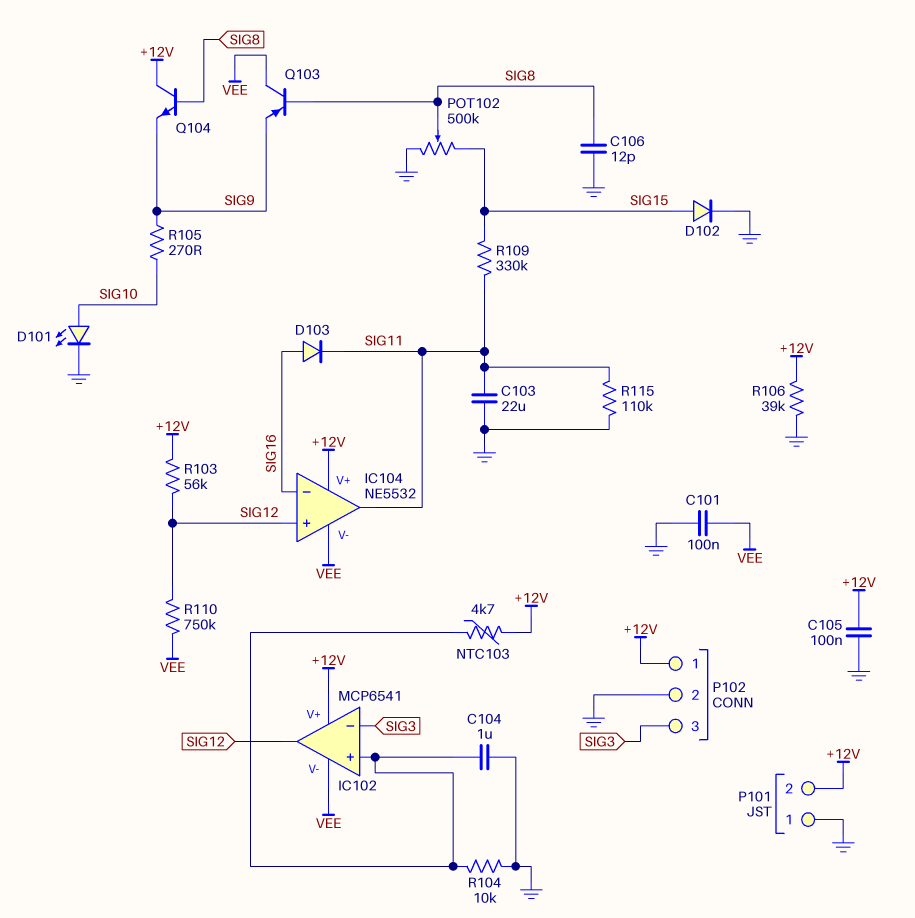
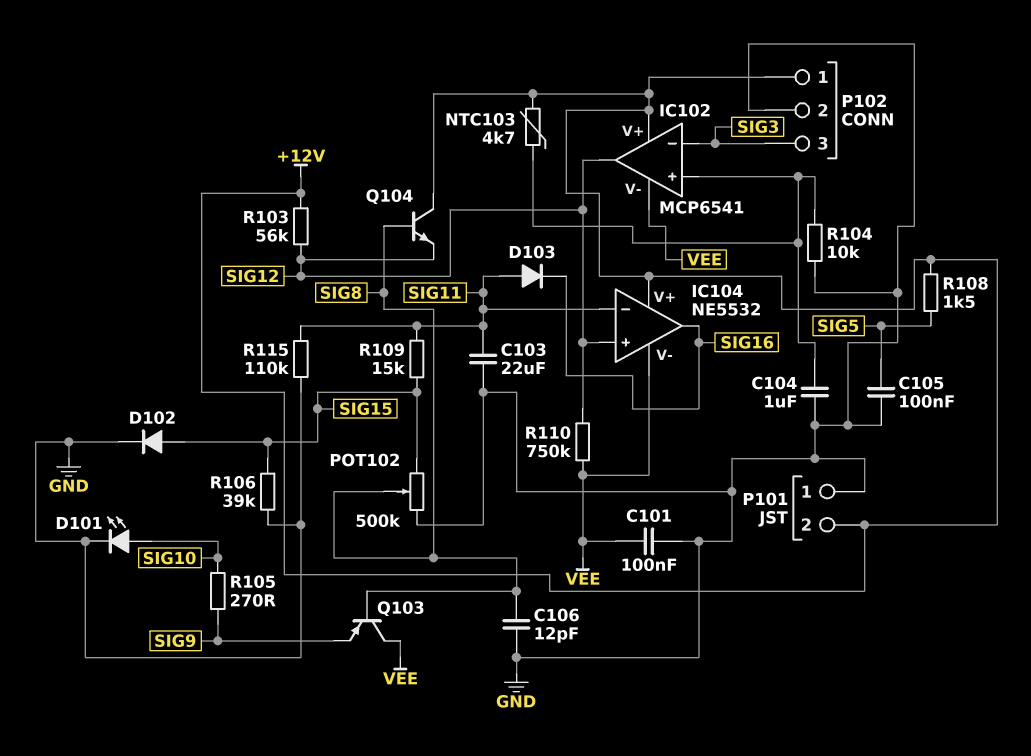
C105: 100nF (+12V, GND) -> 100nF (GND, SIG5)
D103: diode (A SIG16, K SIG11) -> diode (A SIG11, K SIG16)
IC104 pin in-: SIG16 -> SIG11
IC104 pin out: SIG11 -> SIG16
Q104: NPN (B SIG8, C +12V, E SIG9) -> NPN (B SIG8, C +12V, E SIG12)
R106: 39k (+12V, GND) -> 39k (GND, SIG15)
R108: none -> 1.5k (+12V, SIG5)
R109: 330k (SIG11, SIG15) -> 15k (SIG11, SIG15)

